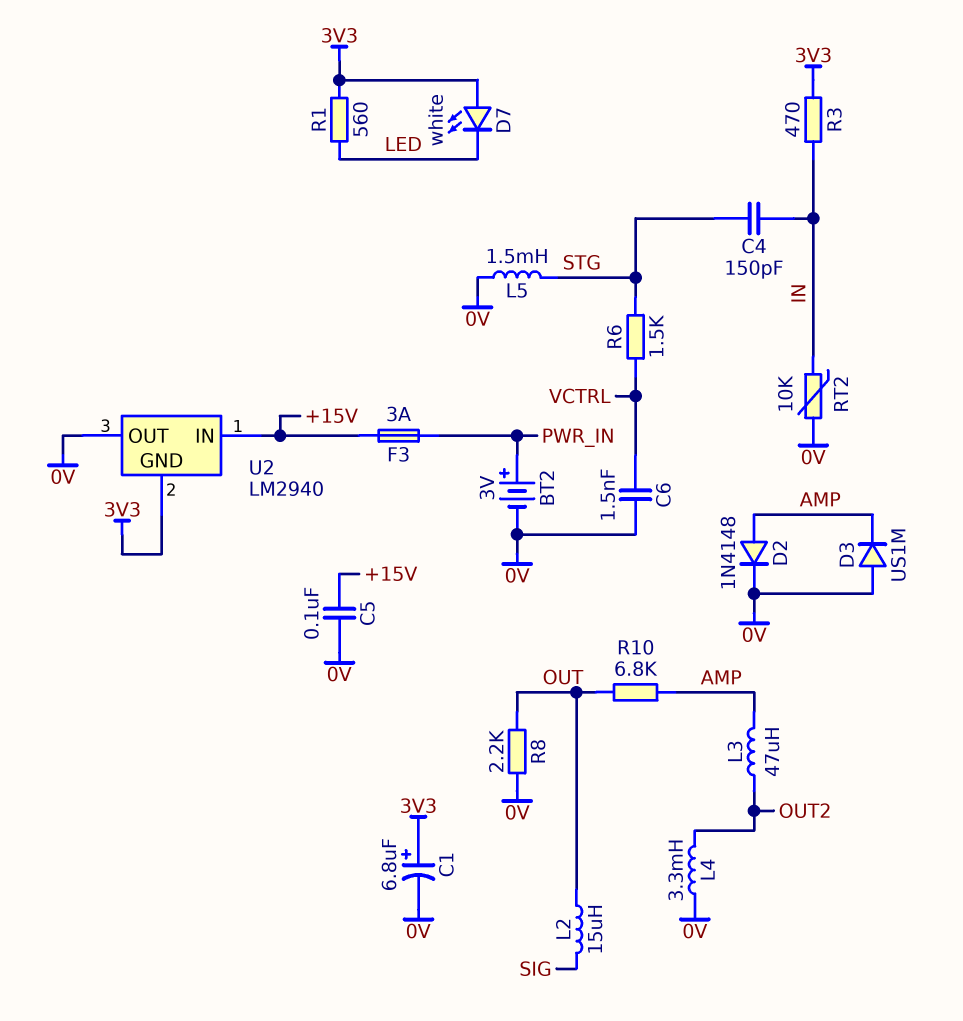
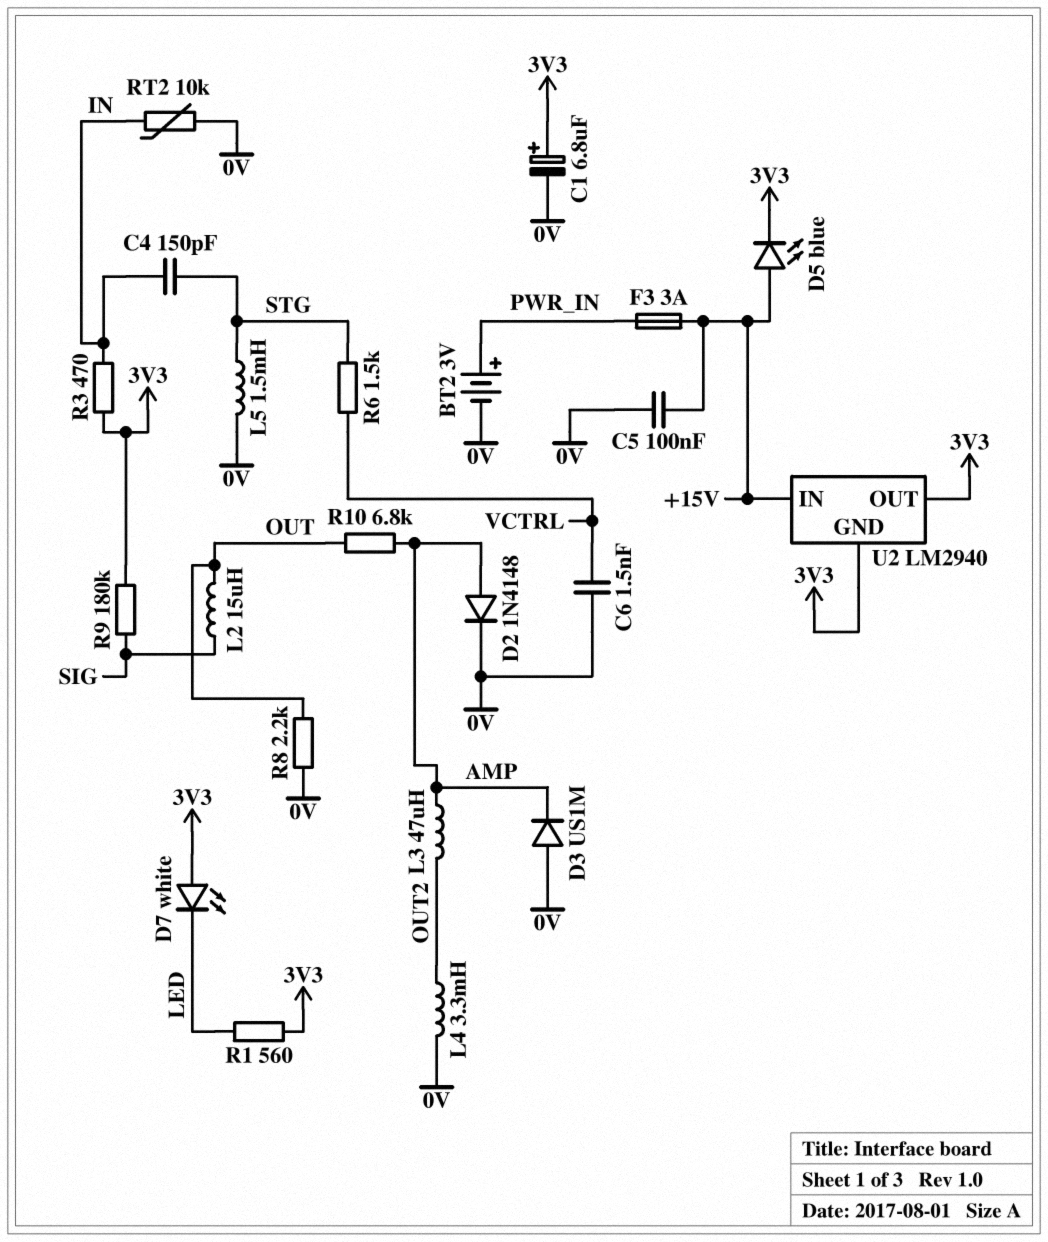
D5: none -> LED blue (A +15V, K 3V3)
R9: none -> 180k (3V3, SIG)
U2 pin OUT: 0V -> 3V3

